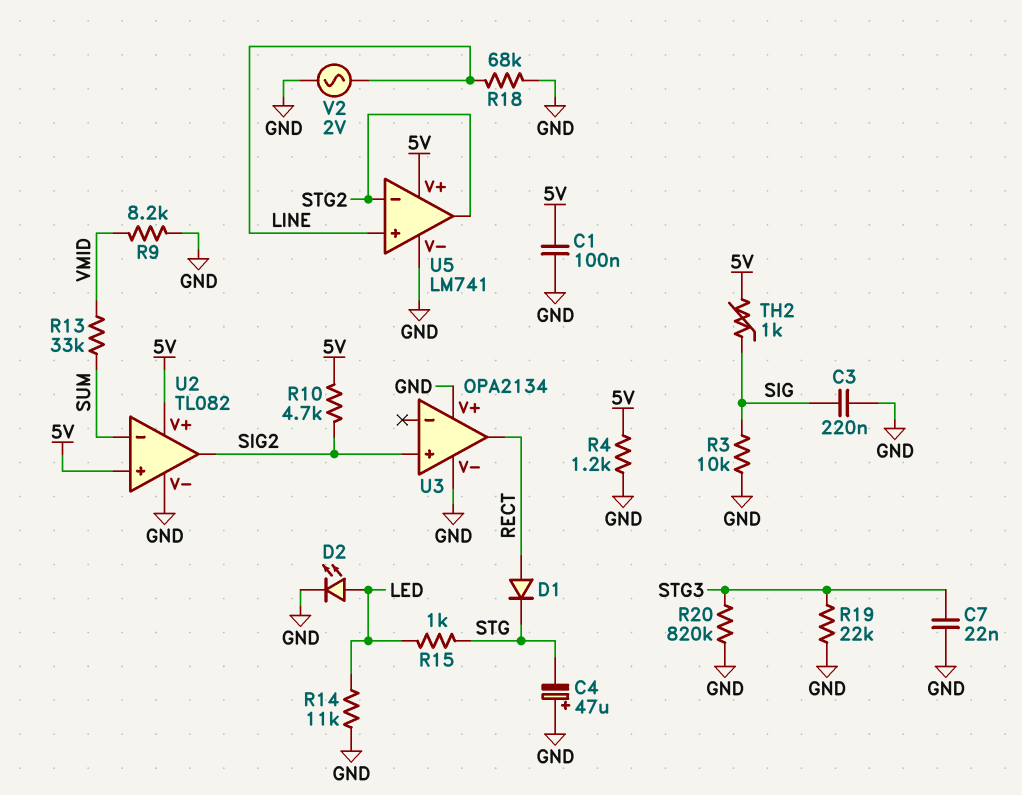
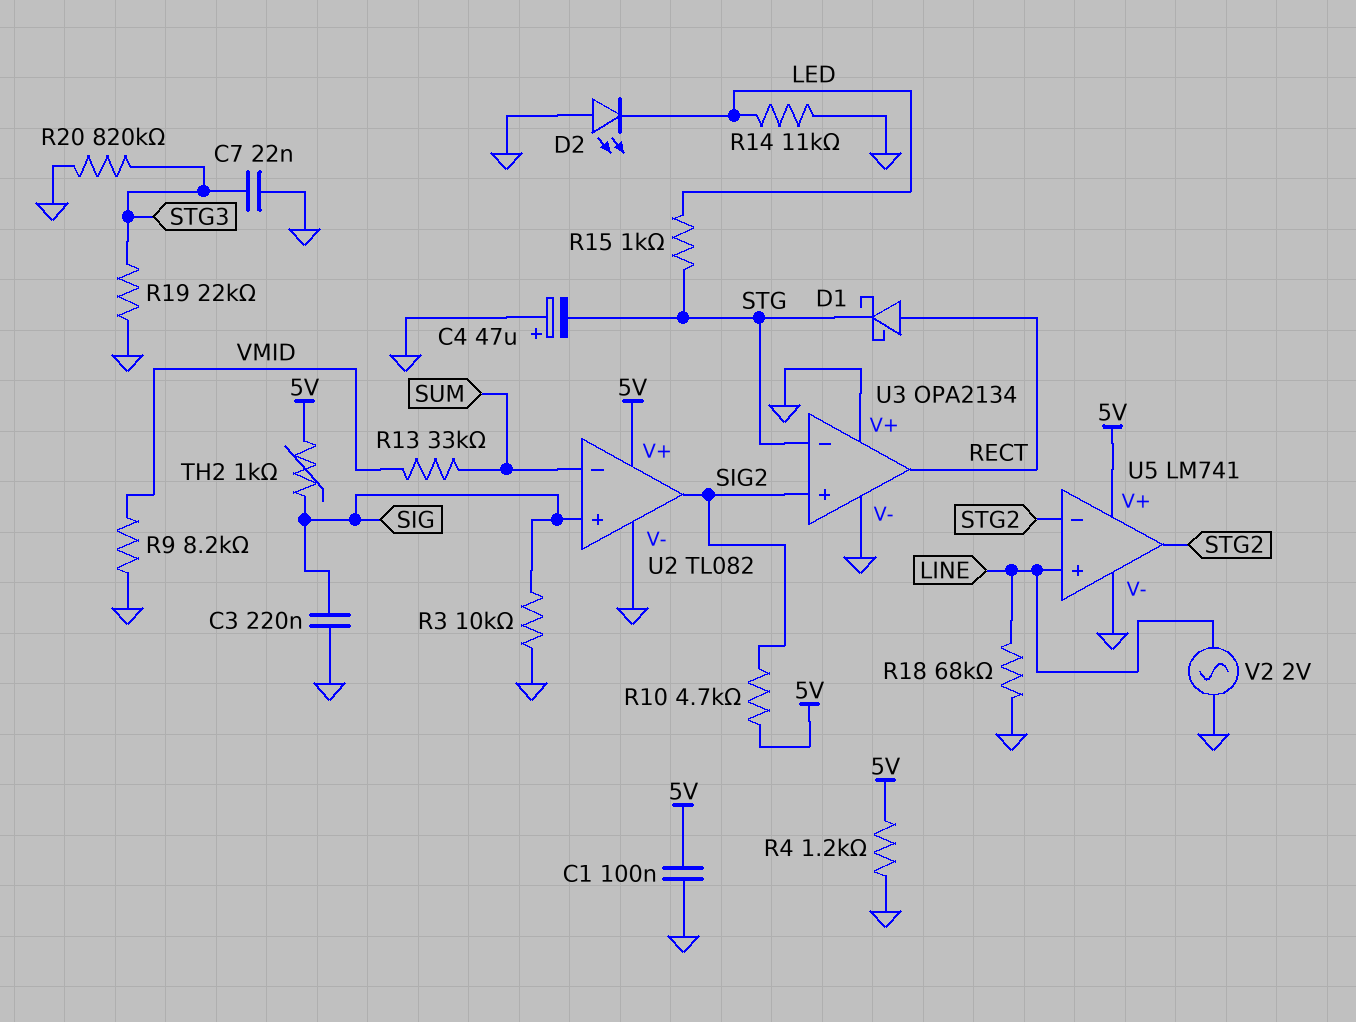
D1: diode (A RECT, K STG) -> schottky (A RECT, K STG)
D2: LED (A LED, K GND) -> LED (A GND, K LED)
U2 pin in+: 5V -> SIG
U3 pin in-: none -> STG

